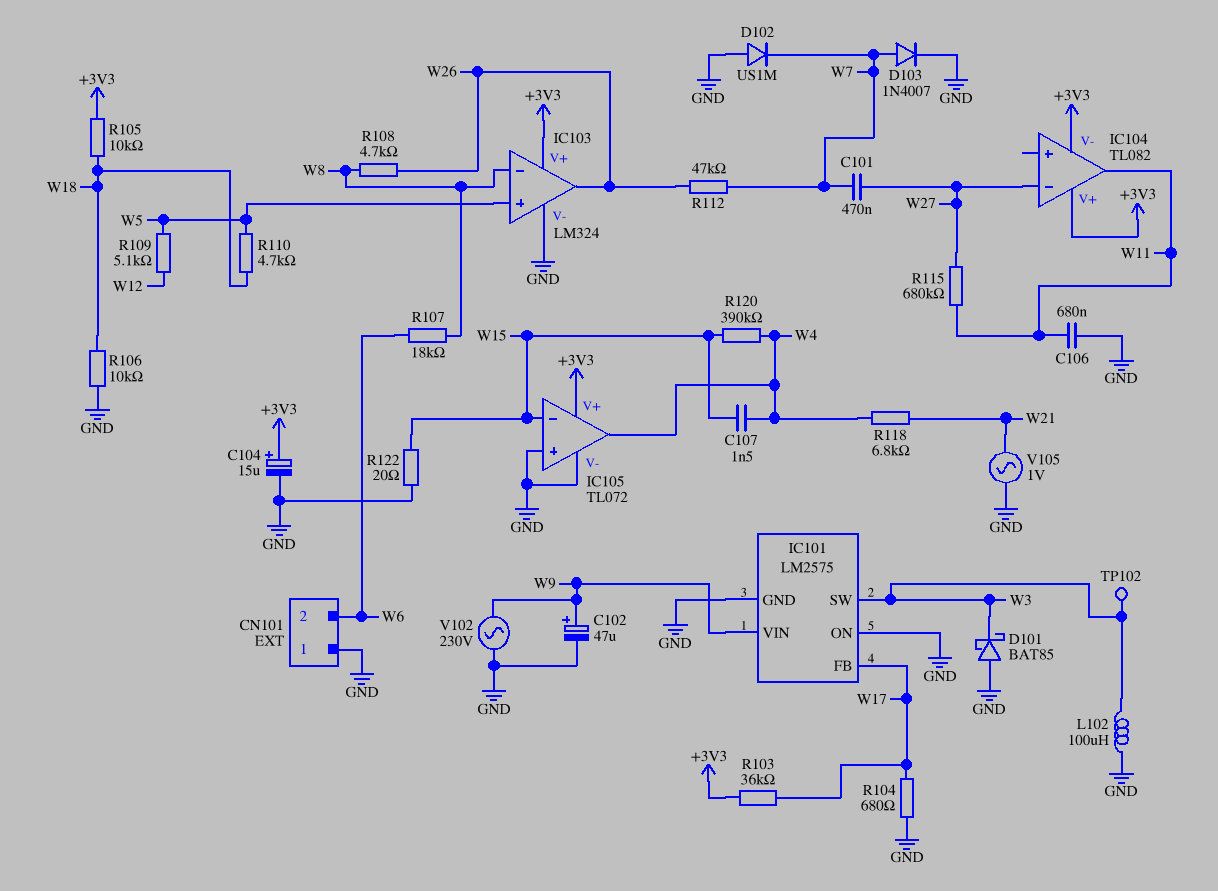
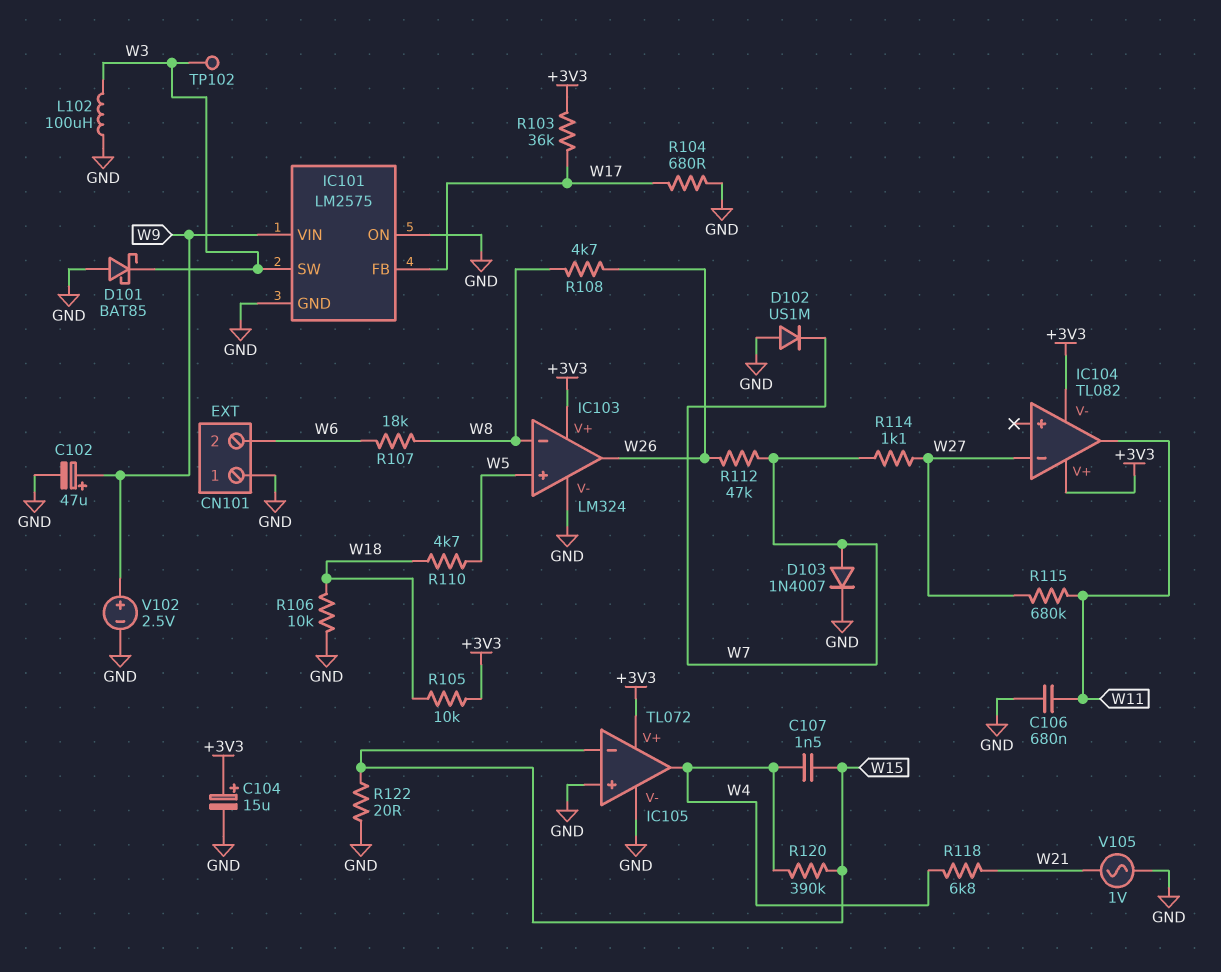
C101: 470nF (W7, W27) -> none
R109: 5.1k (W5, W12) -> none
R114: none -> 1.1k (W7, W27)
V102: AC 230V (GND, W9) -> 2.5V (plus W9, minus GND)

